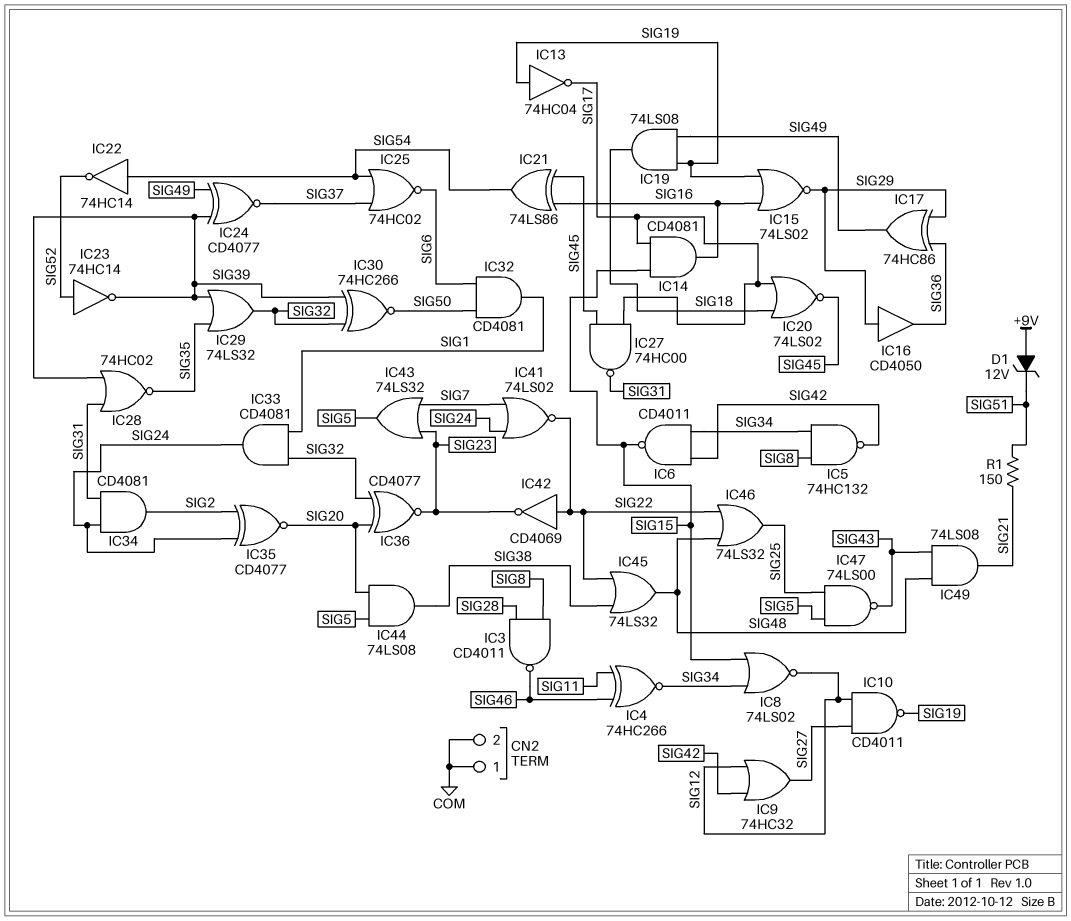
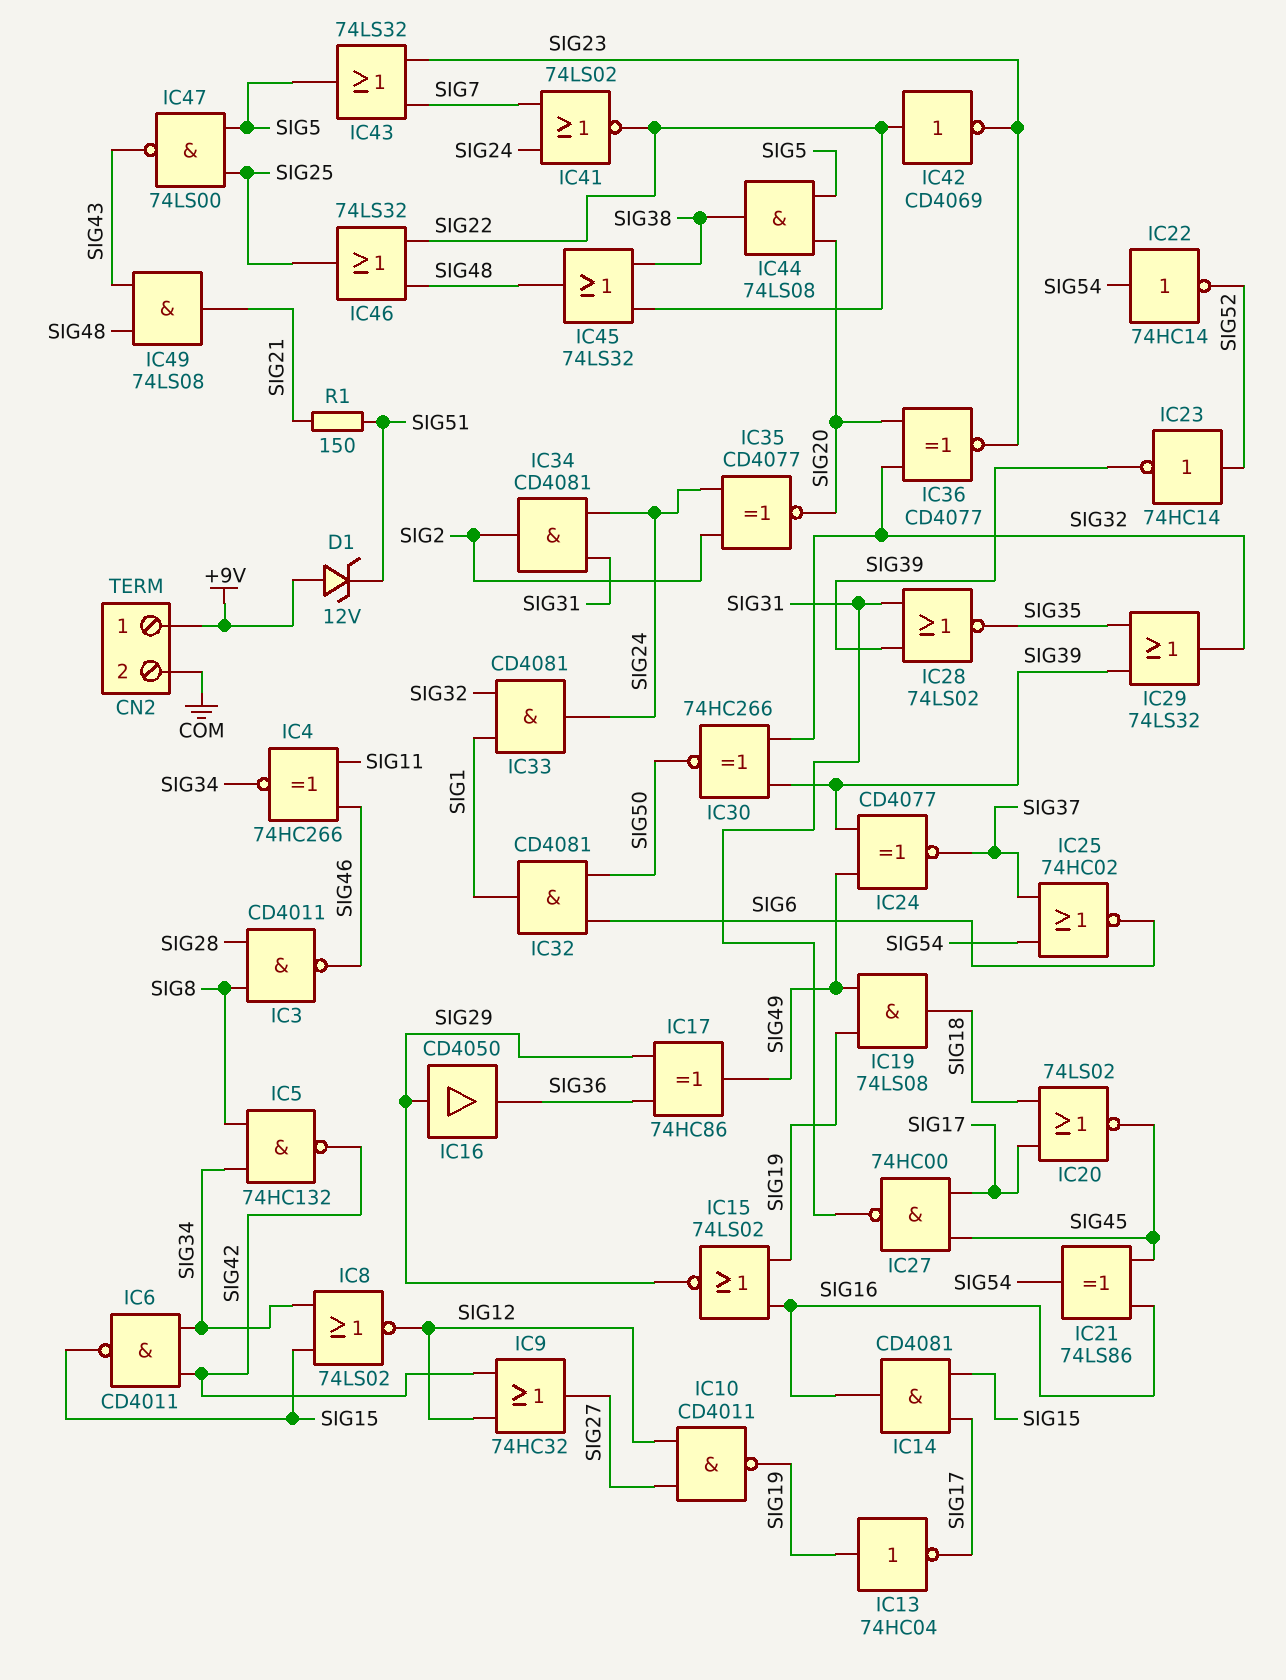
CN2 pin 1: COM -> +9V
IC28: NOR 74HC02 (in SIG31, in SIG39, out SIG35) -> NOR 74LS02 (in SIG31, in SIG39, out SIG35)

